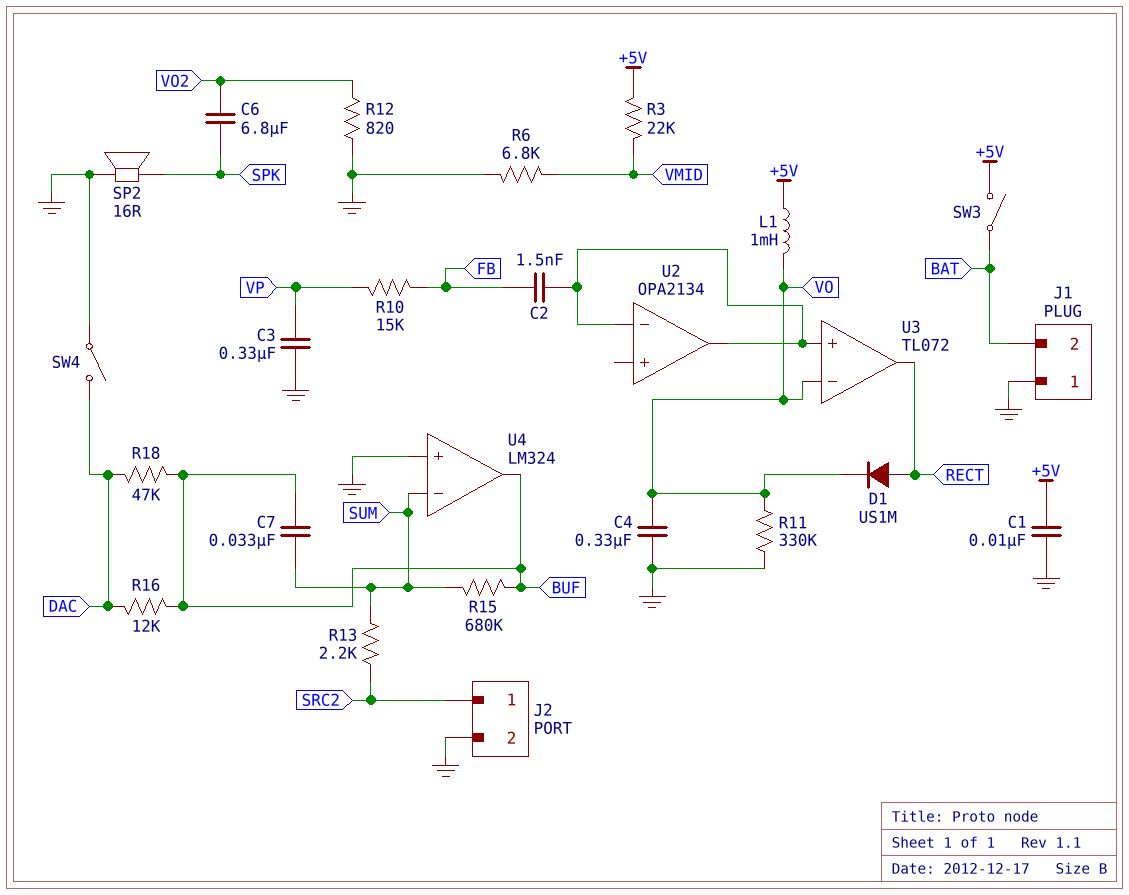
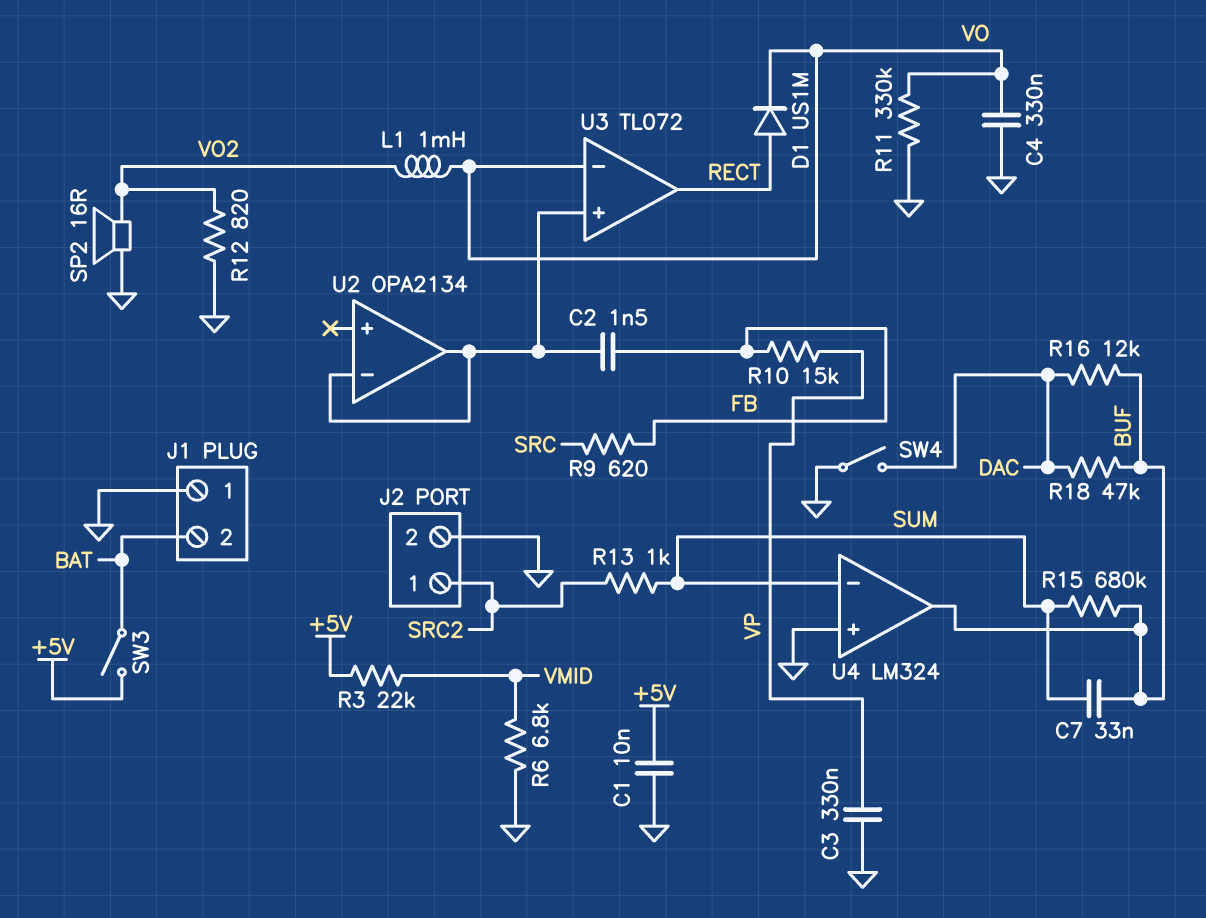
C6: 6.8uF (SPK, VO2) -> none
L1: 1mH (+5V, VO) -> 1mH (VO, VO2)
R9: none -> 620 (FB, SRC)
R13: 2.2k (SRC2, SUM) -> 1k (SRC2, SUM)
SP2: speaker 16R (GND, SPK) -> speaker 16R (GND, VO2)

